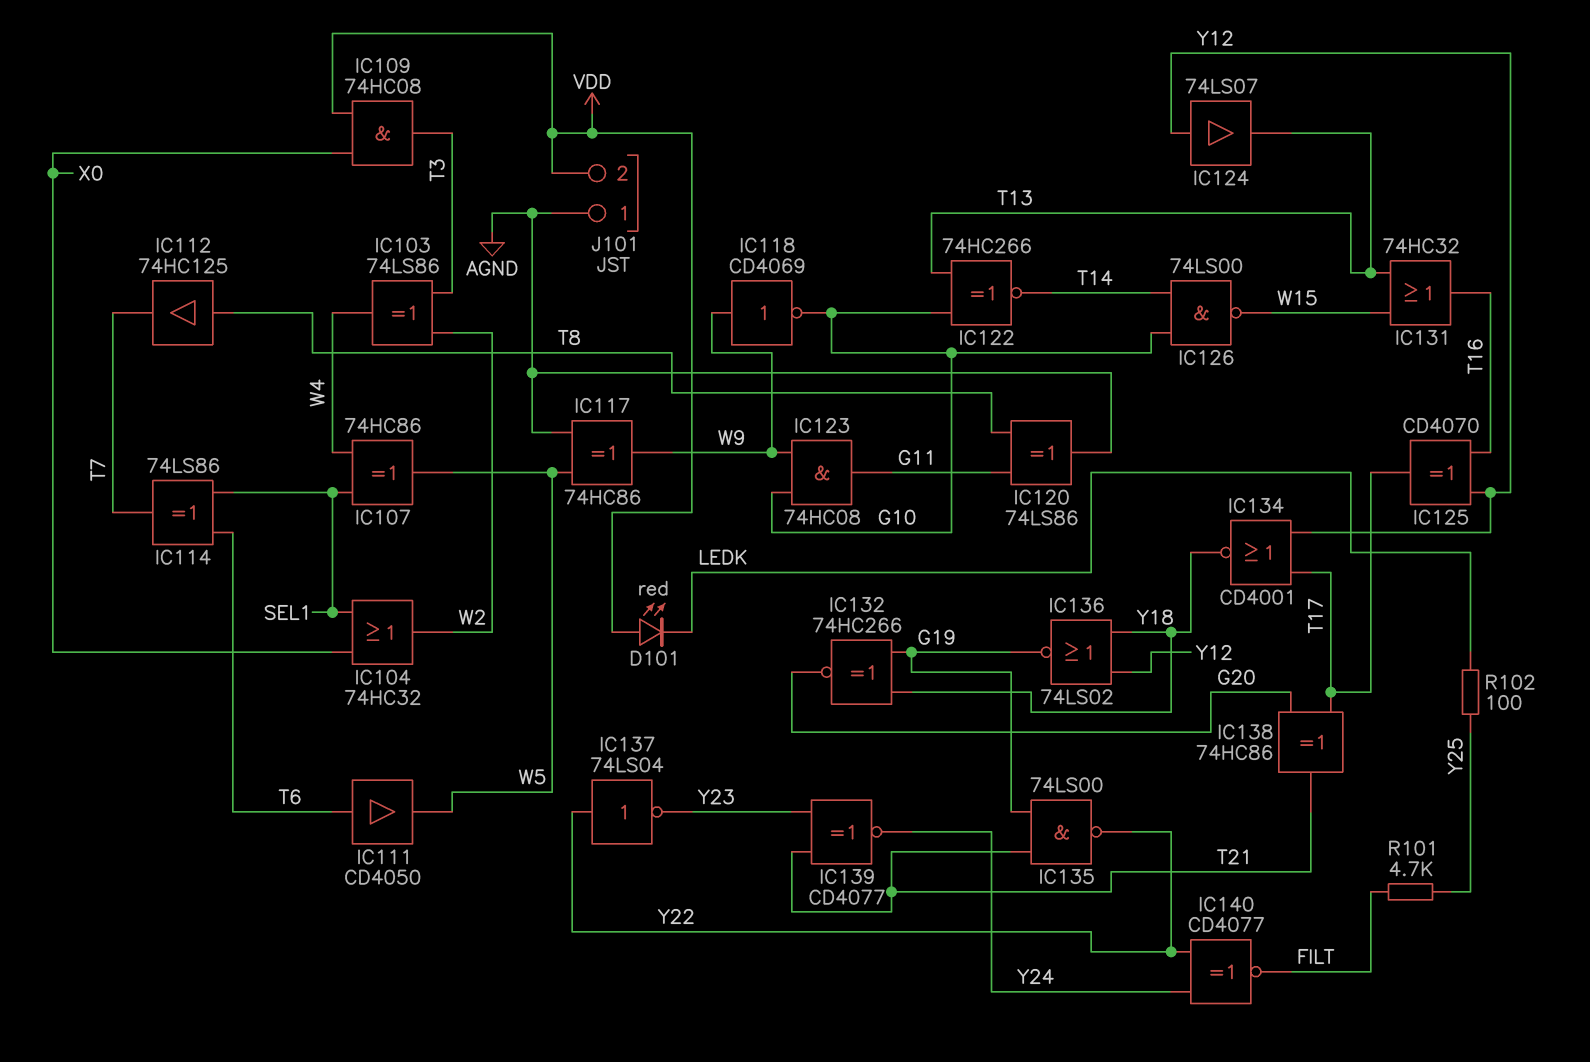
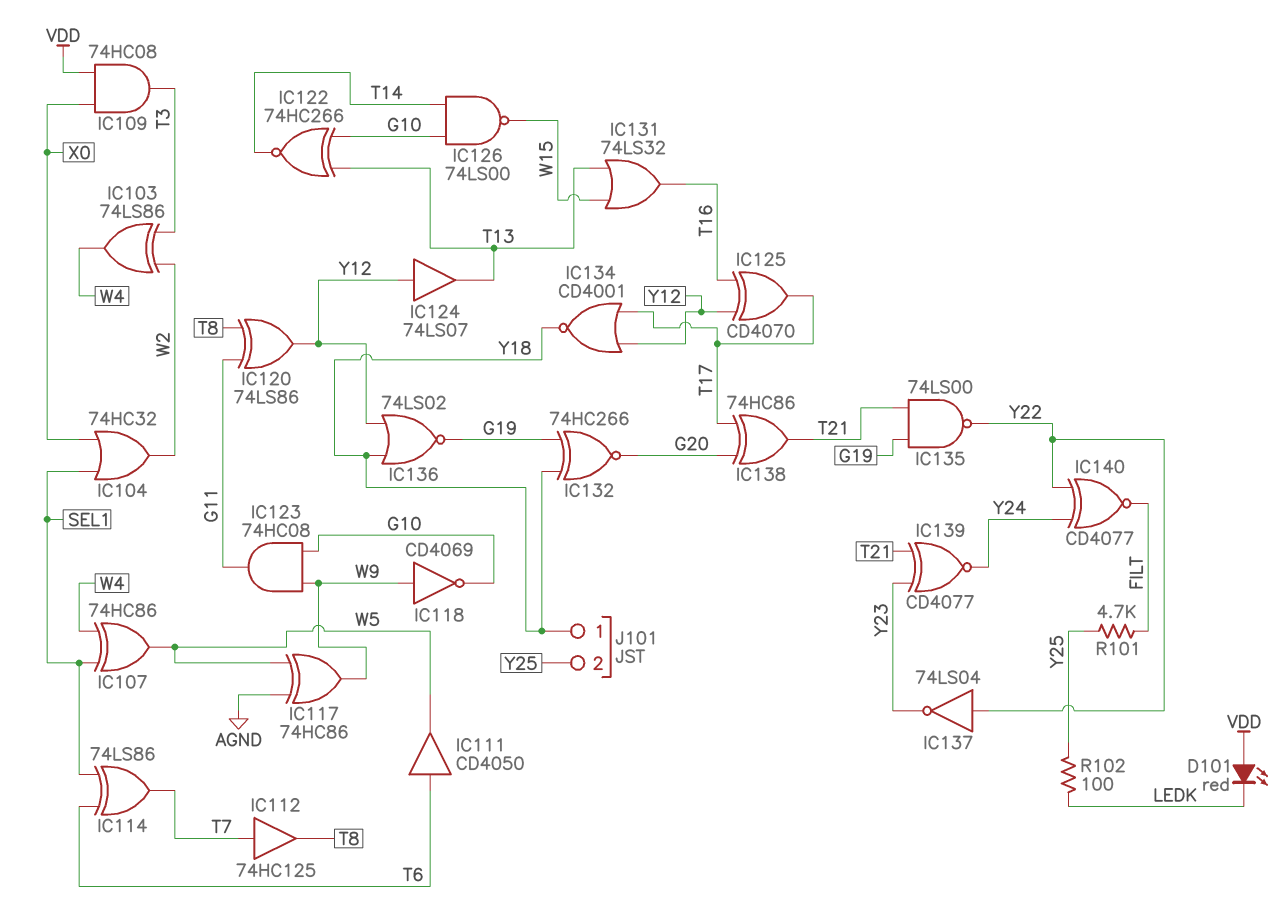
IC112: buffer 74HC125 (in T8, out T7) -> buffer 74HC125 (in T7, out T8)
IC120: XOR 74LS86 (in G11, in T8, out AGND) -> XOR 74LS86 (in G11, in T8, out Y12)
IC131: OR 74HC32 (in T13, in W15, out T16) -> OR 74LS32 (in T13, in W15, out T16)
J101 pin 1: AGND -> Y18
J101 pin 2: VDD -> Y25

